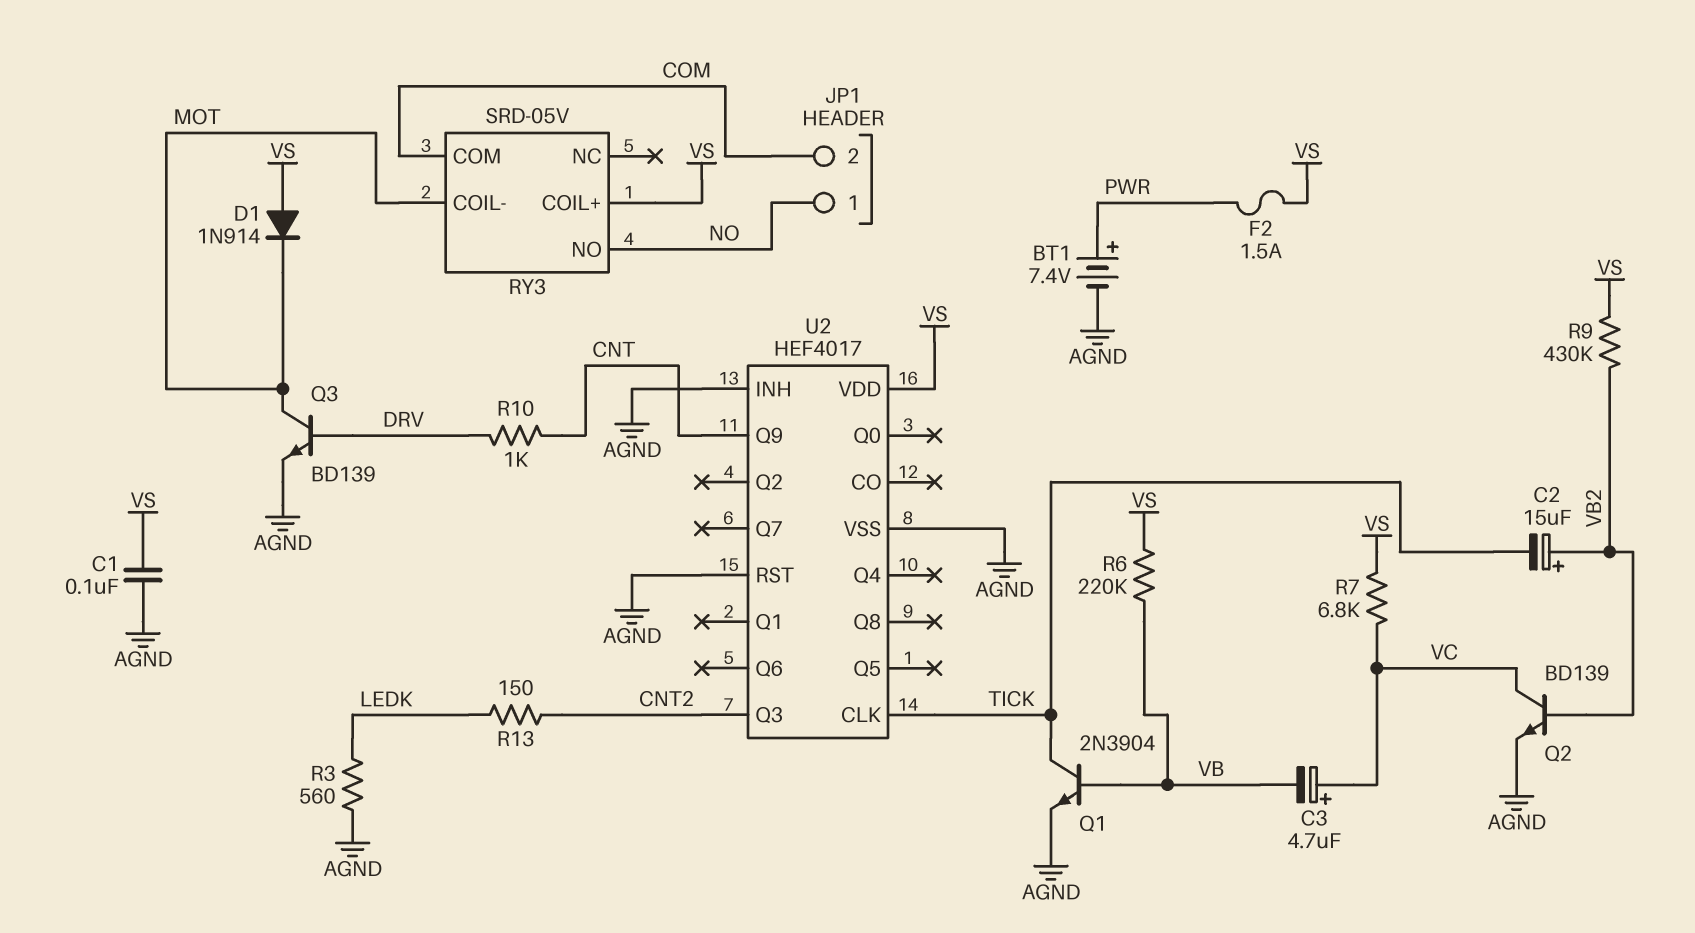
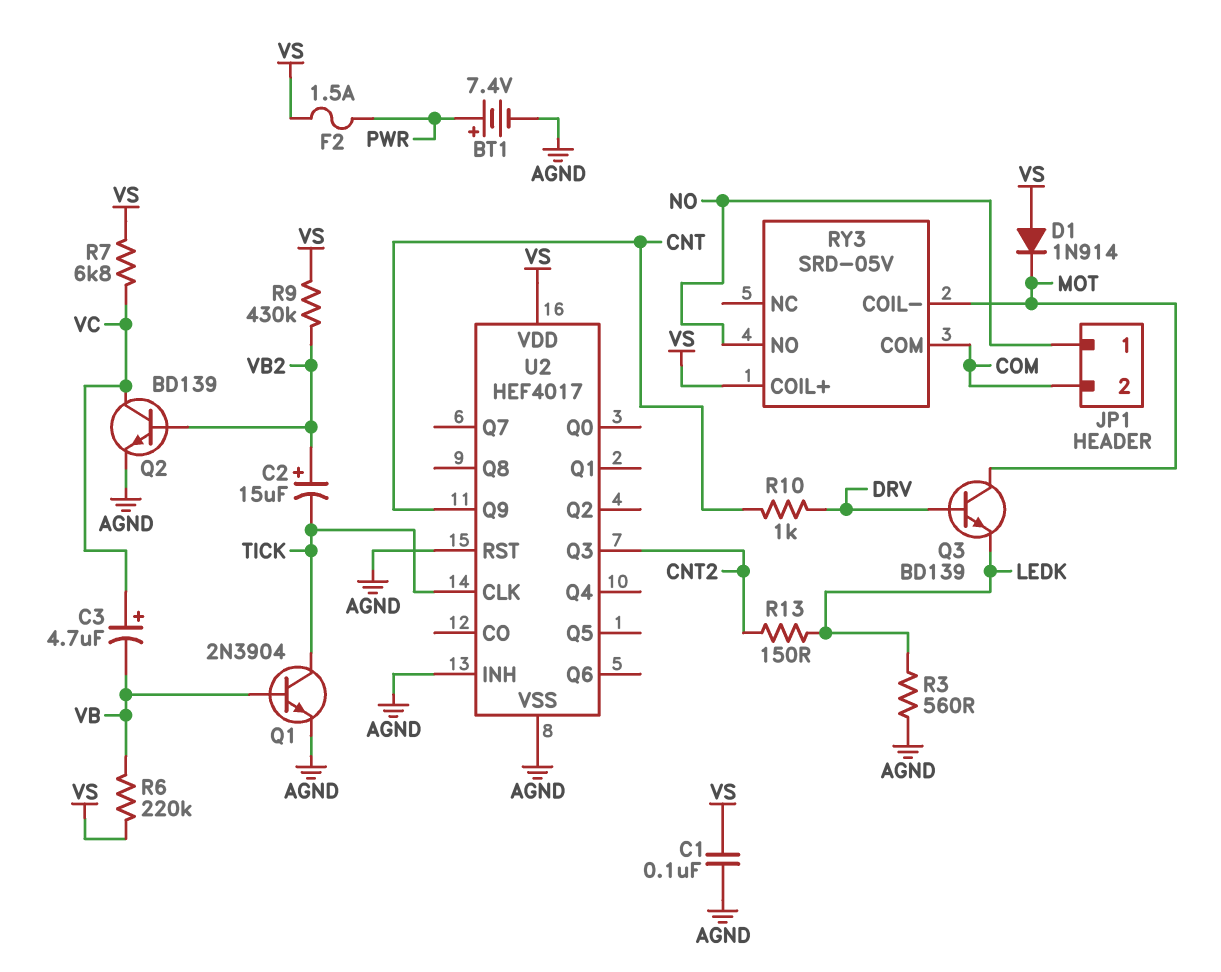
Q3: NPN BD139 (B DRV, C MOT, E AGND) -> NPN BD139 (B DRV, C MOT, E LEDK)

